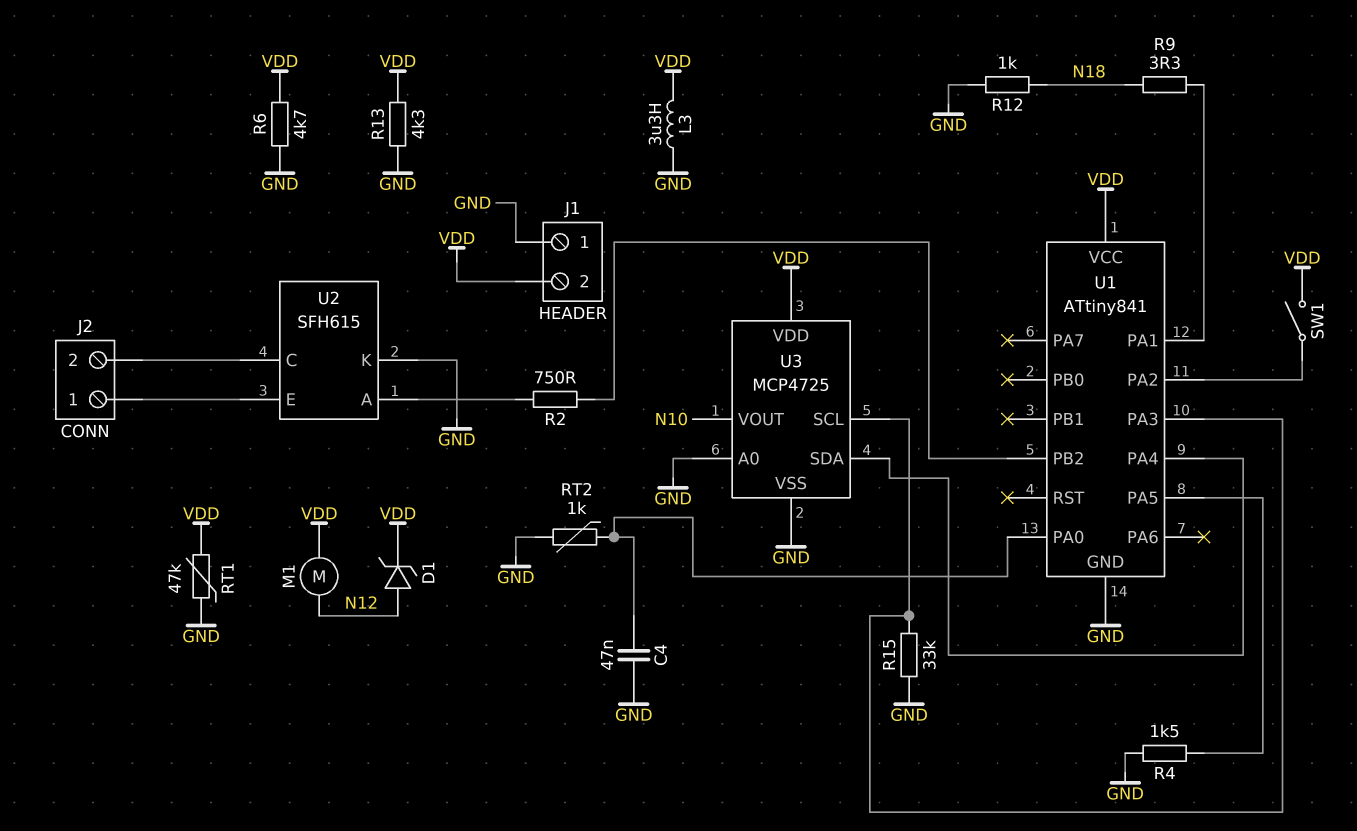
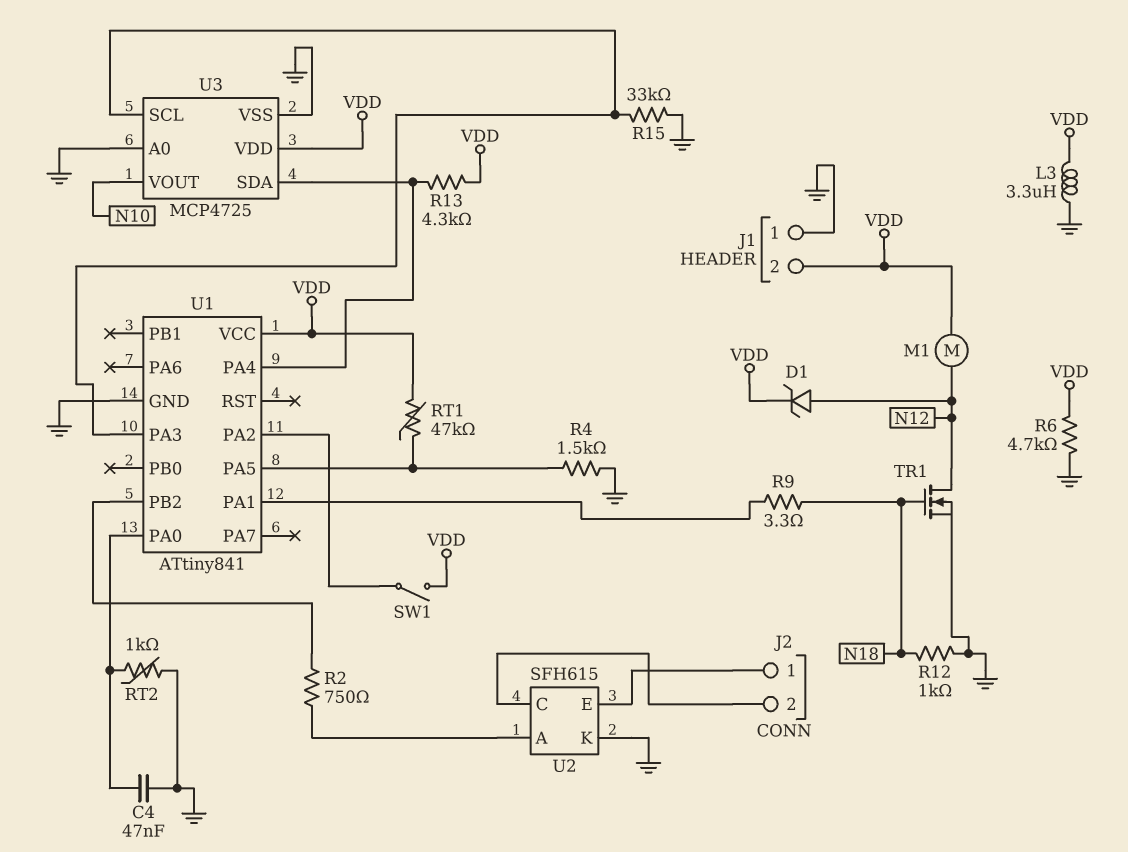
R13: 4.3k (GND, VDD) -> 4.3k (U1/PA4, VDD)
RT1: 47k (GND, VDD) -> 47k (U1/PA5, VDD)
TR1: none -> NMOS (G N18, D N12, S GND)

